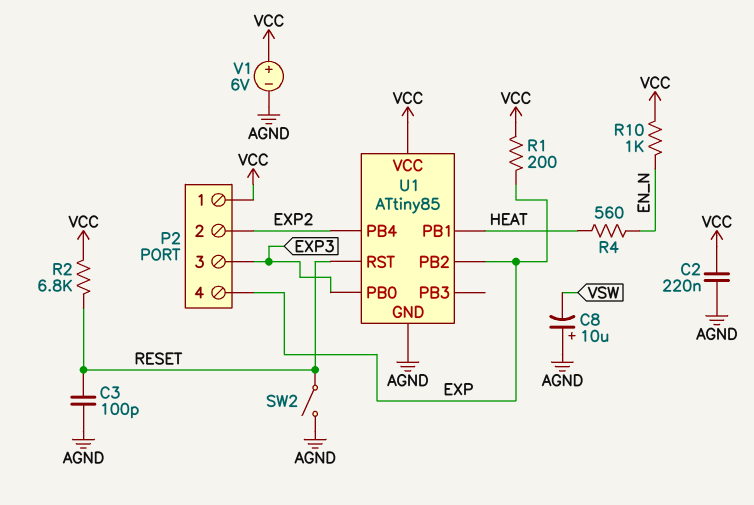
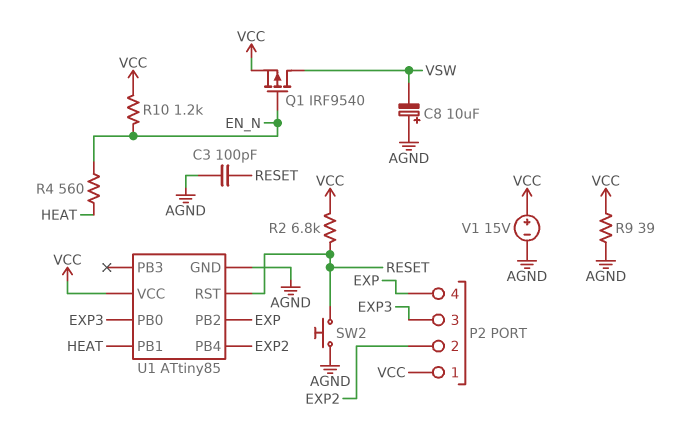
C2: 220nF (AGND, VCC) -> none
Q1: none -> PMOS IRF9540 (G EN_N, D VSW, S VCC)
R1: 200 (EXP, VCC) -> none
R9: none -> 39 (AGND, VCC)
R10: 1k (EN_N, VCC) -> 1.2k (EN_N, VCC)
SW2: switch (AGND, RESET) -> button (AGND, RESET)
V1: 6V (plus VCC, minus AGND) -> 15V (plus VCC, minus AGND)

